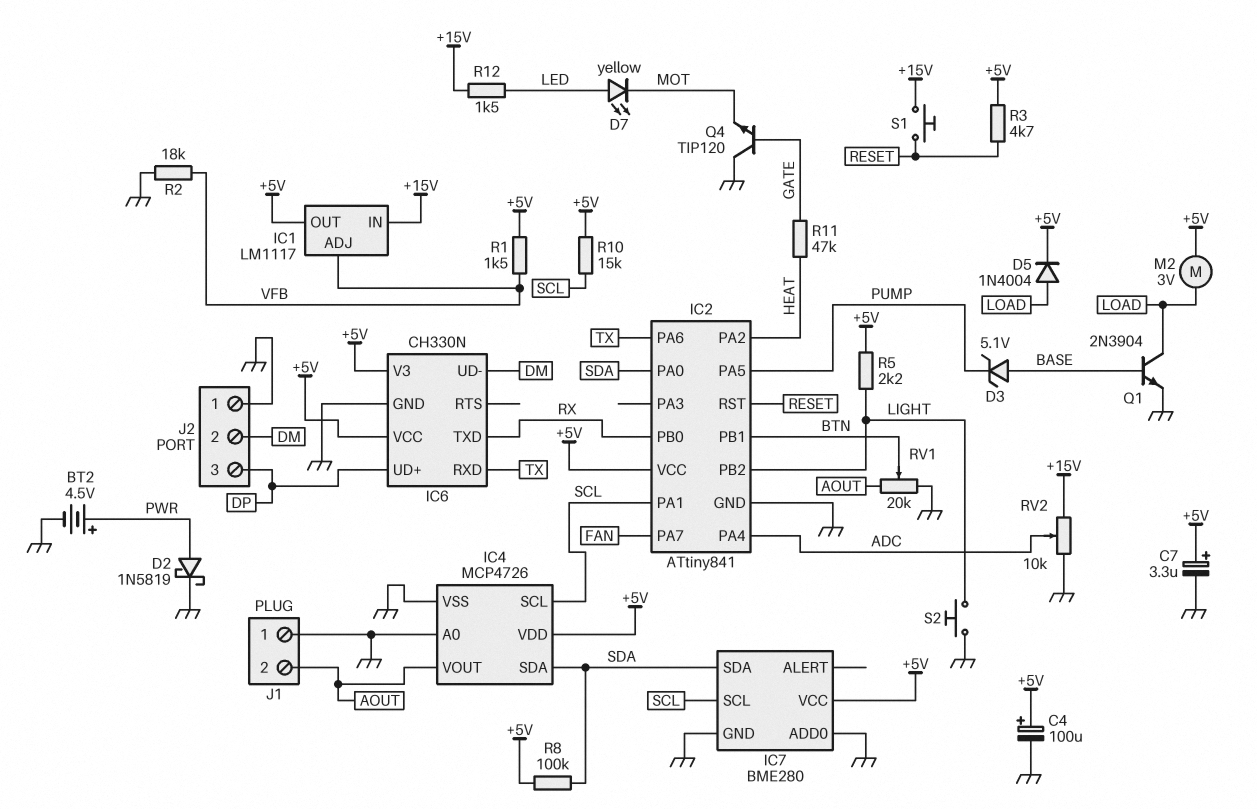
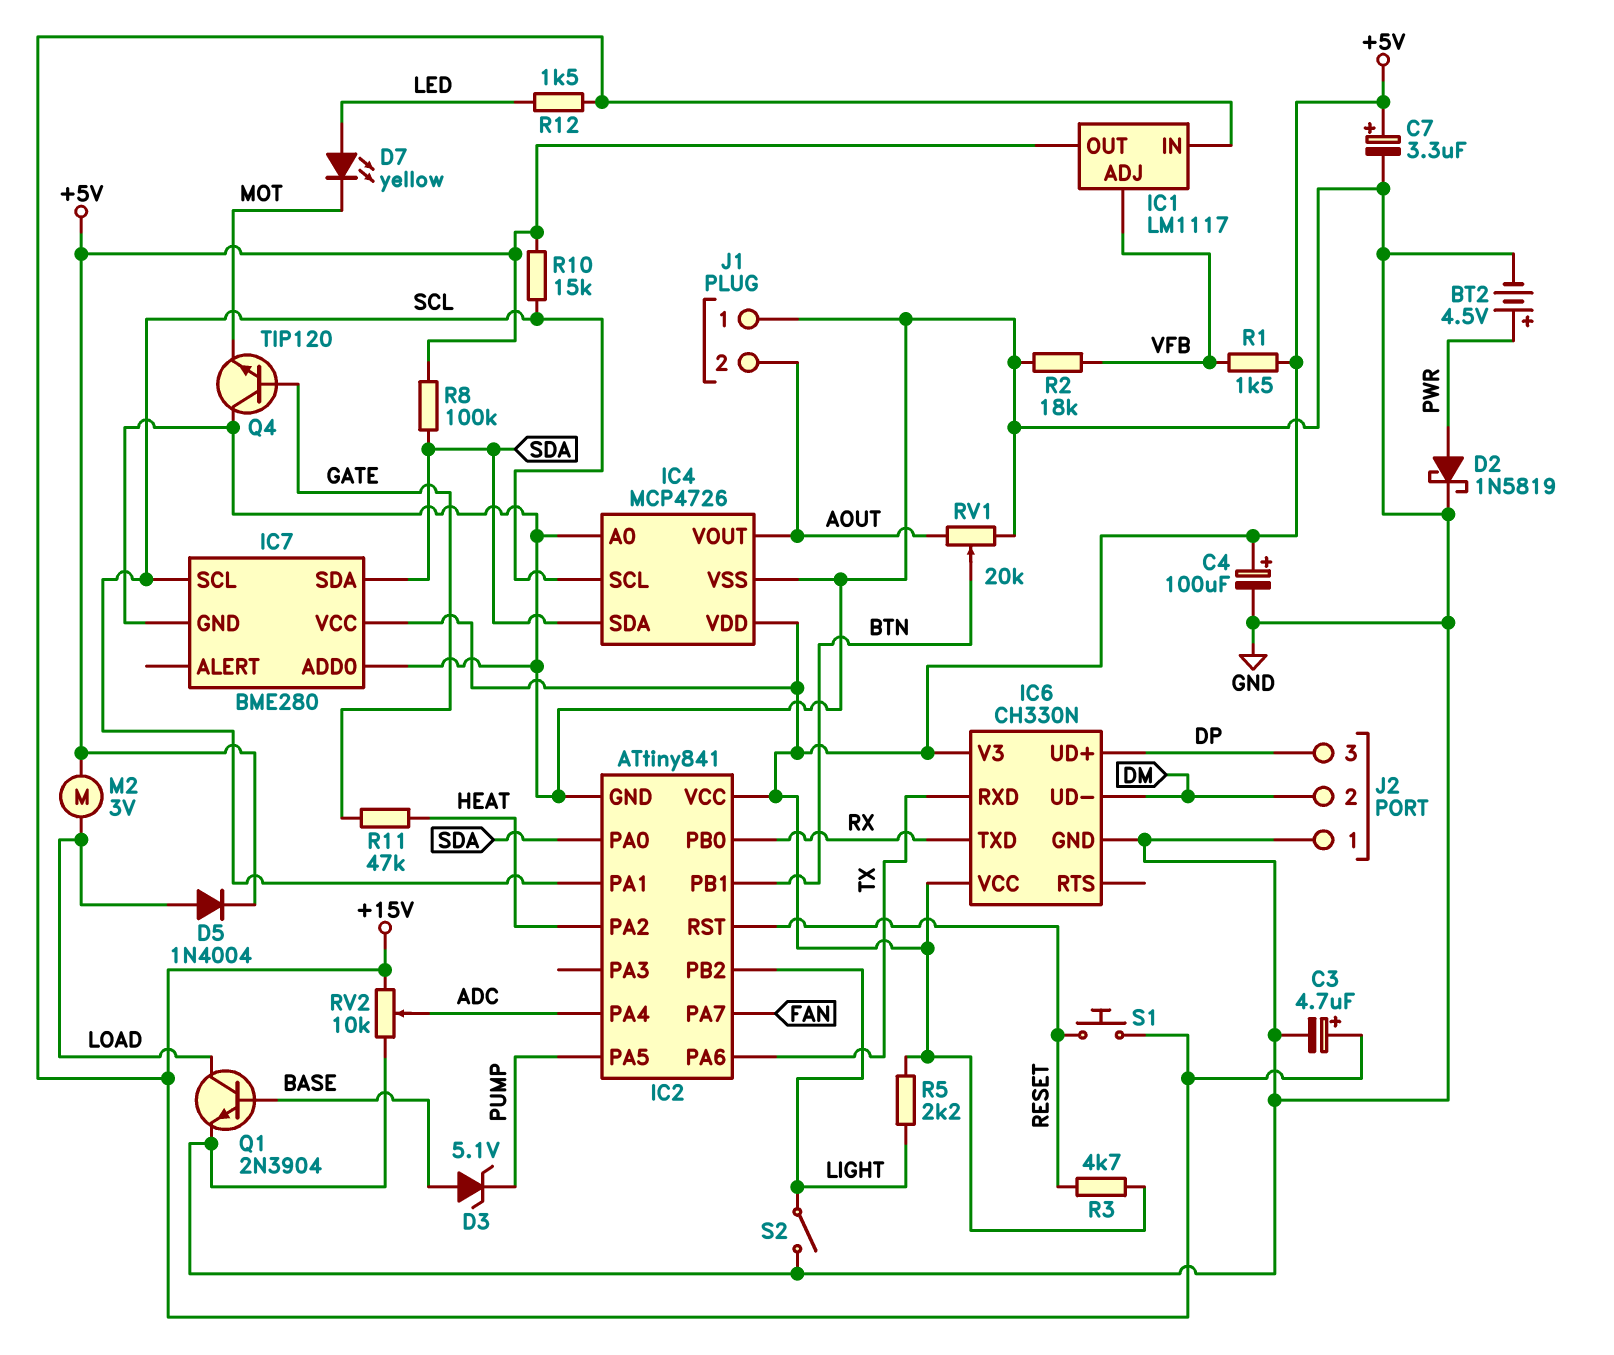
C3: none -> 4.7uF (plus +15V, minus GND)
S2: button (GND, LIGHT) -> switch (GND, LIGHT)

